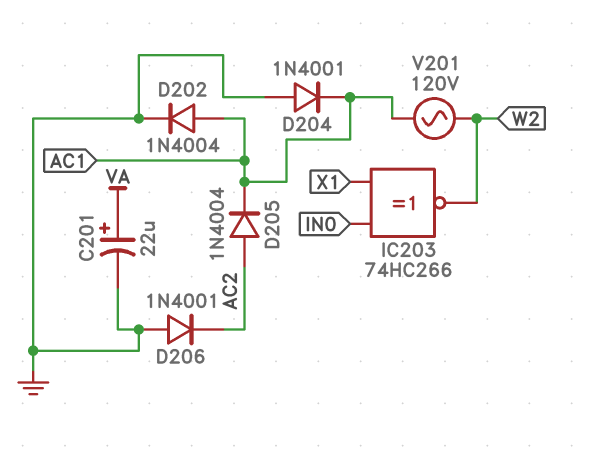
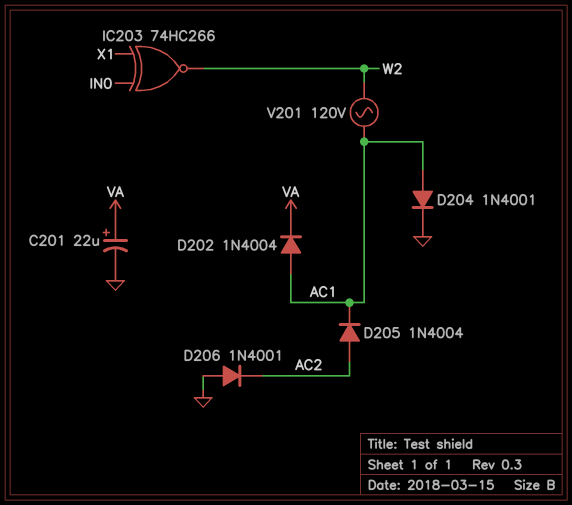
D202: diode 1N4004 (A AC1, K GND) -> diode 1N4004 (A AC1, K VA)
D204: diode 1N4001 (A GND, K AC1) -> diode 1N4001 (A AC1, K GND)

